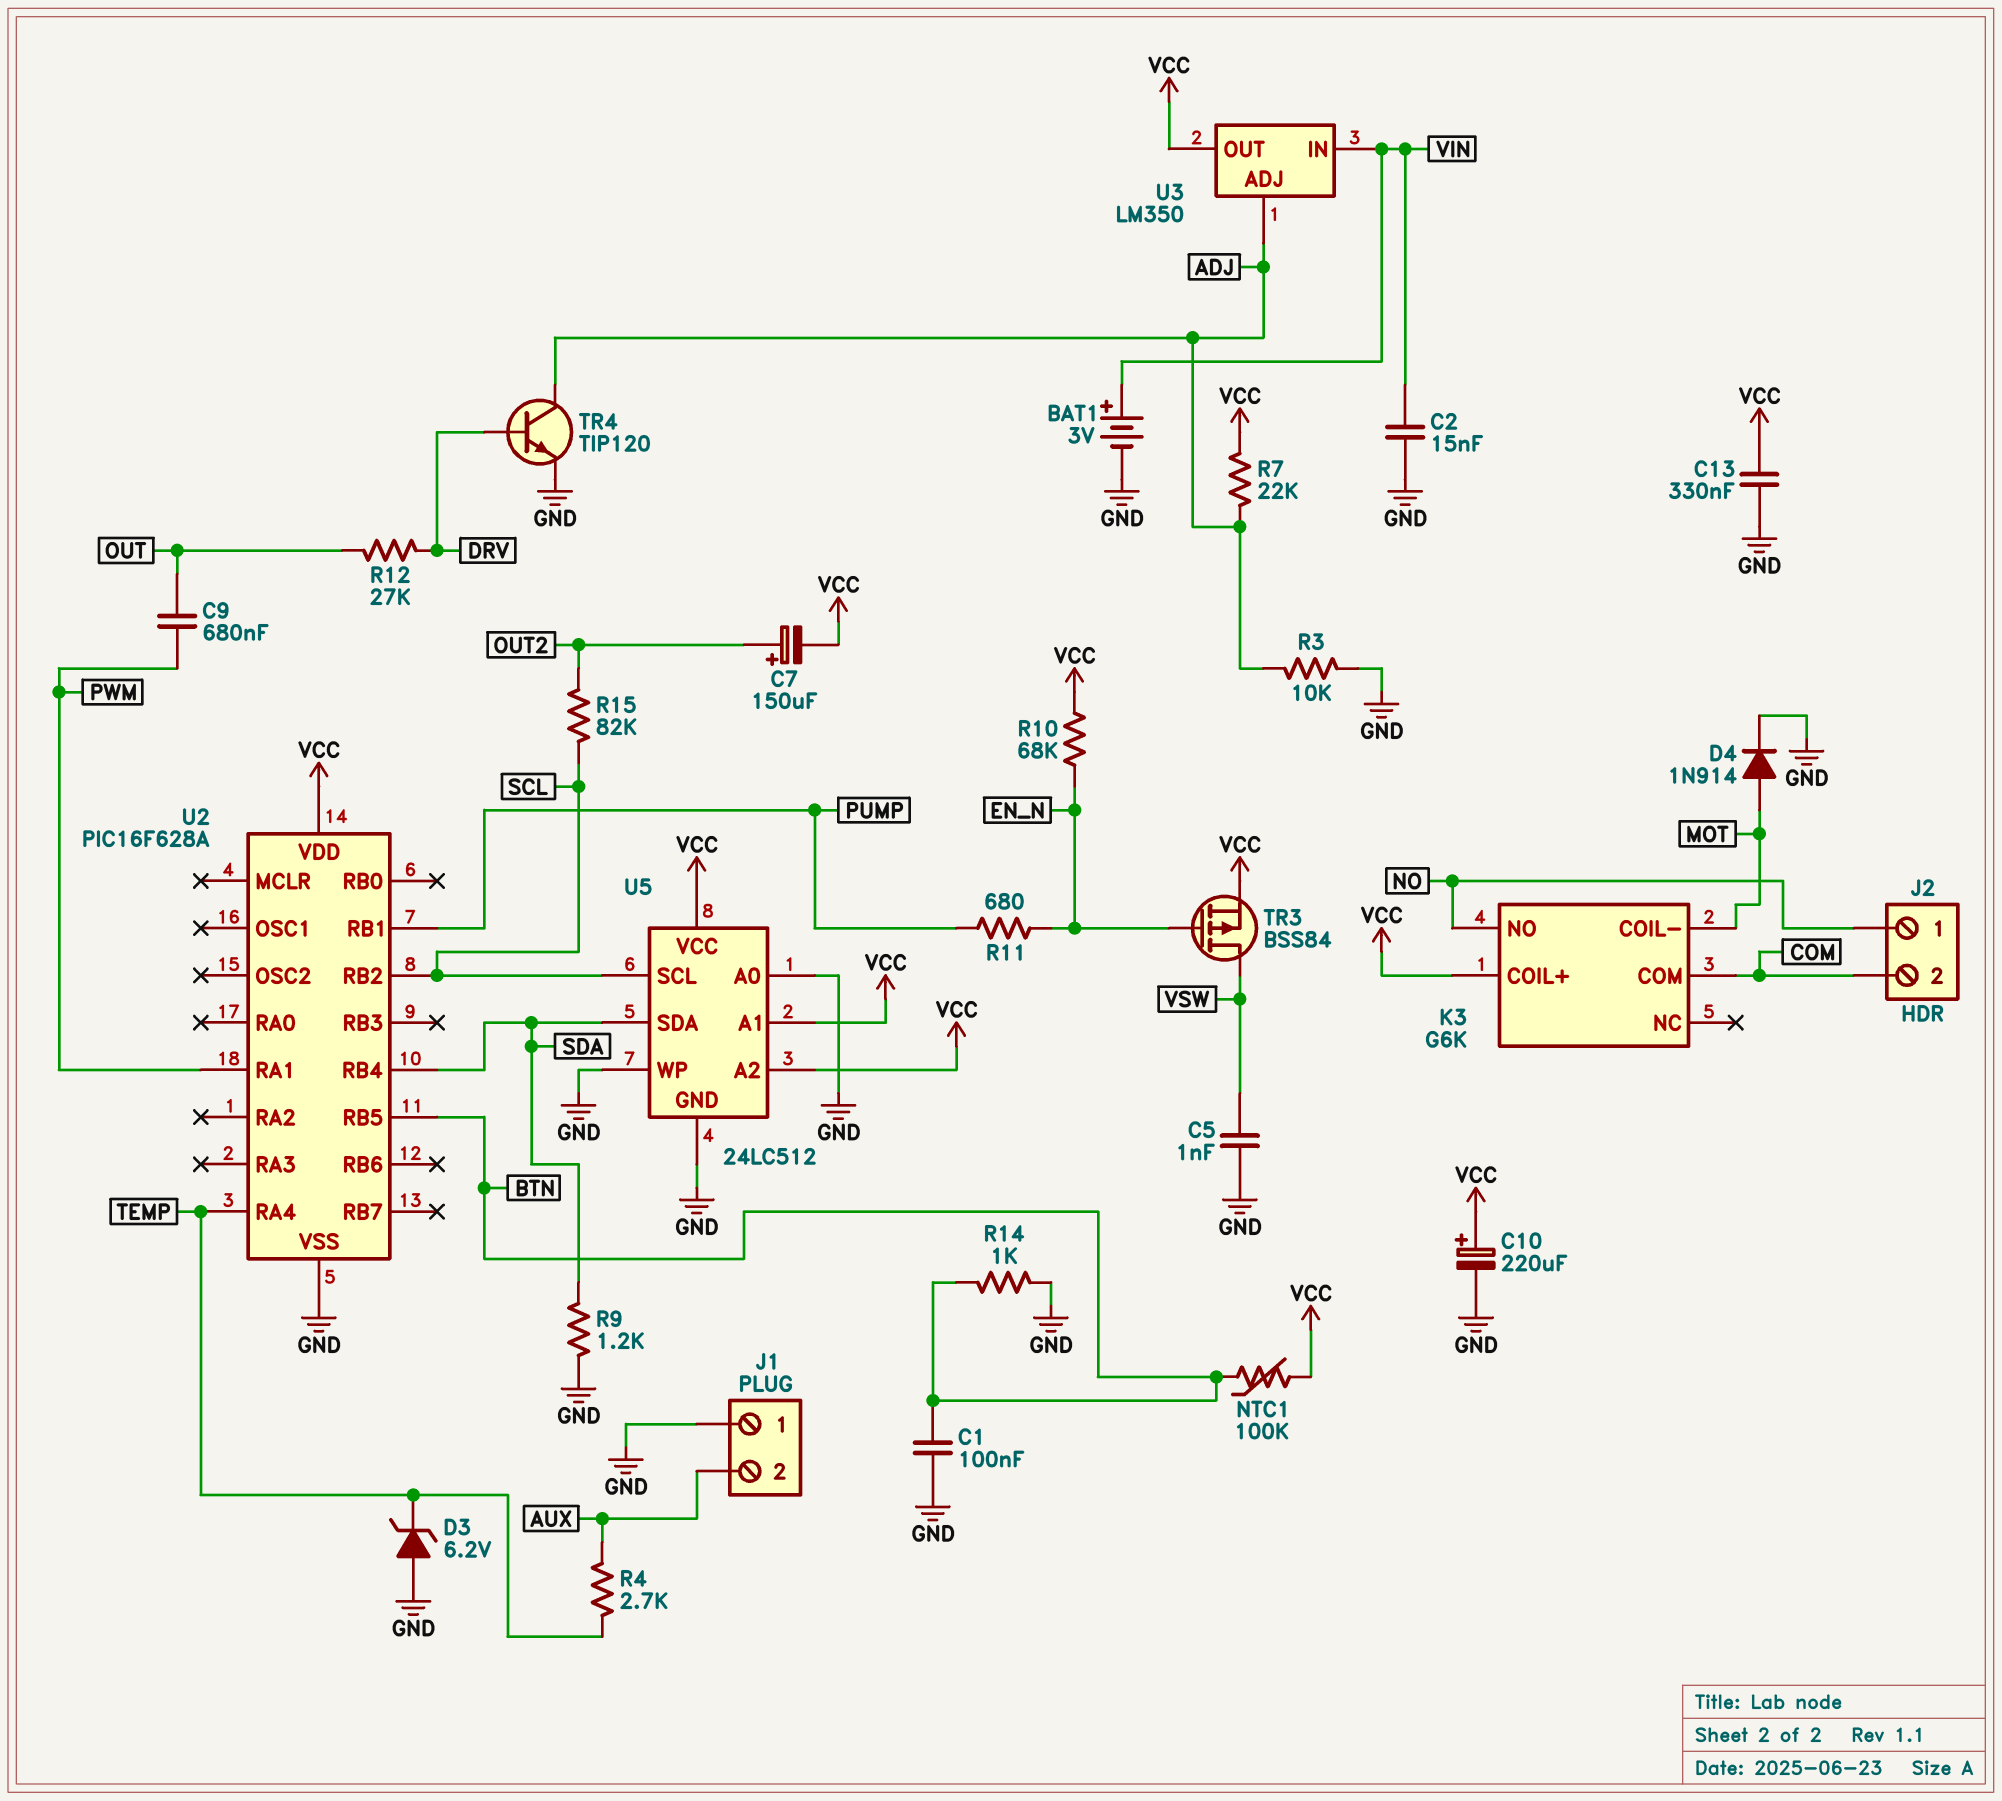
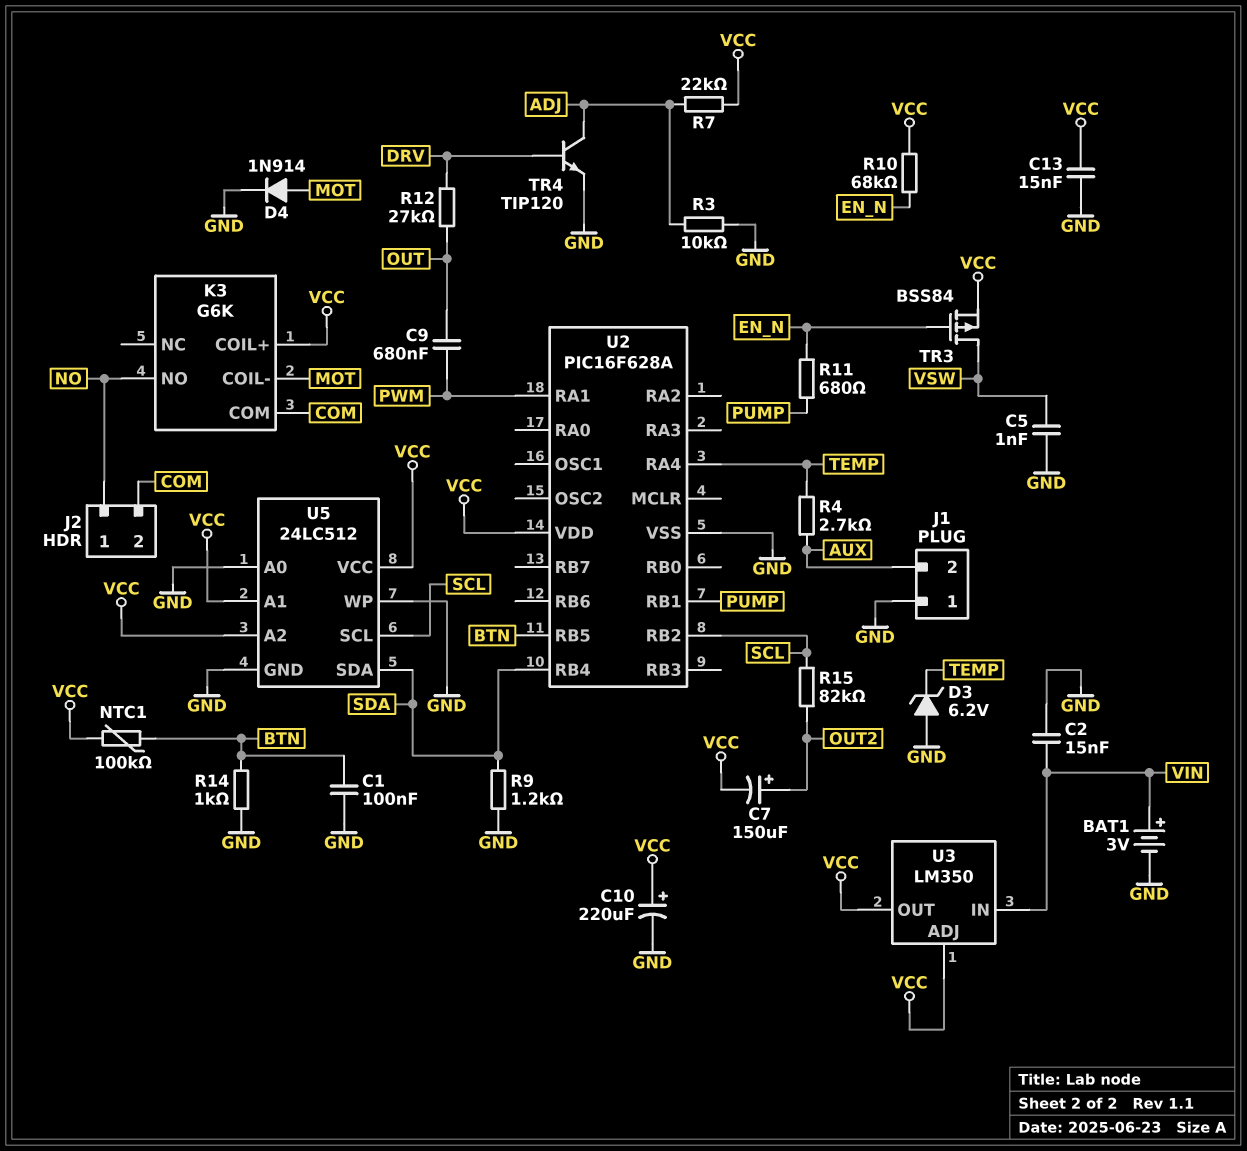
C13: 330nF (GND, VCC) -> 15nF (GND, VCC)
U3 pin ADJ: ADJ -> VCC

